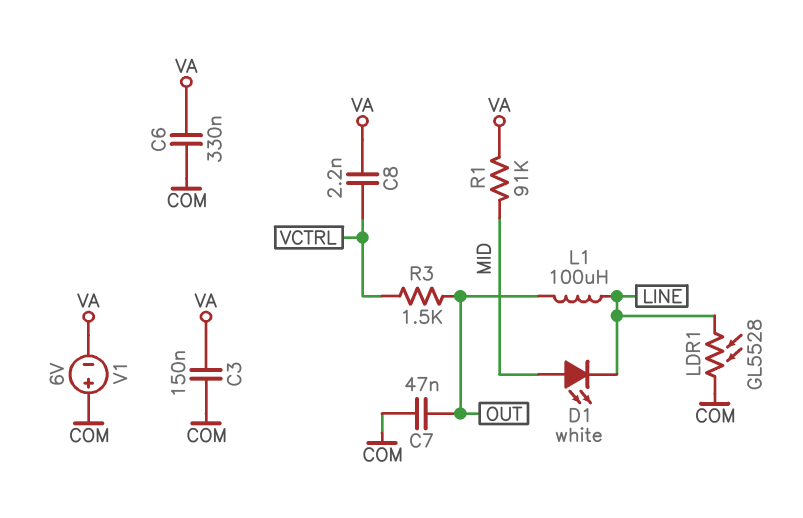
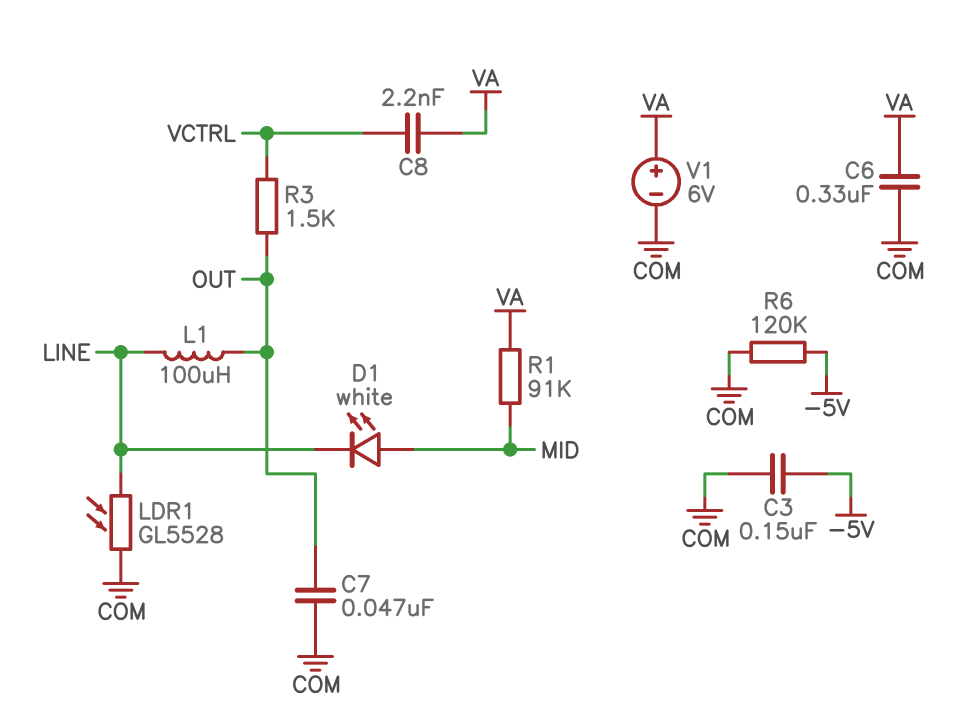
C3: 150nF (COM, VA) -> 150nF (-5V, COM)
R6: none -> 120k (-5V, COM)
V1: 6V (plus COM, minus VA) -> 6V (plus VA, minus COM)

